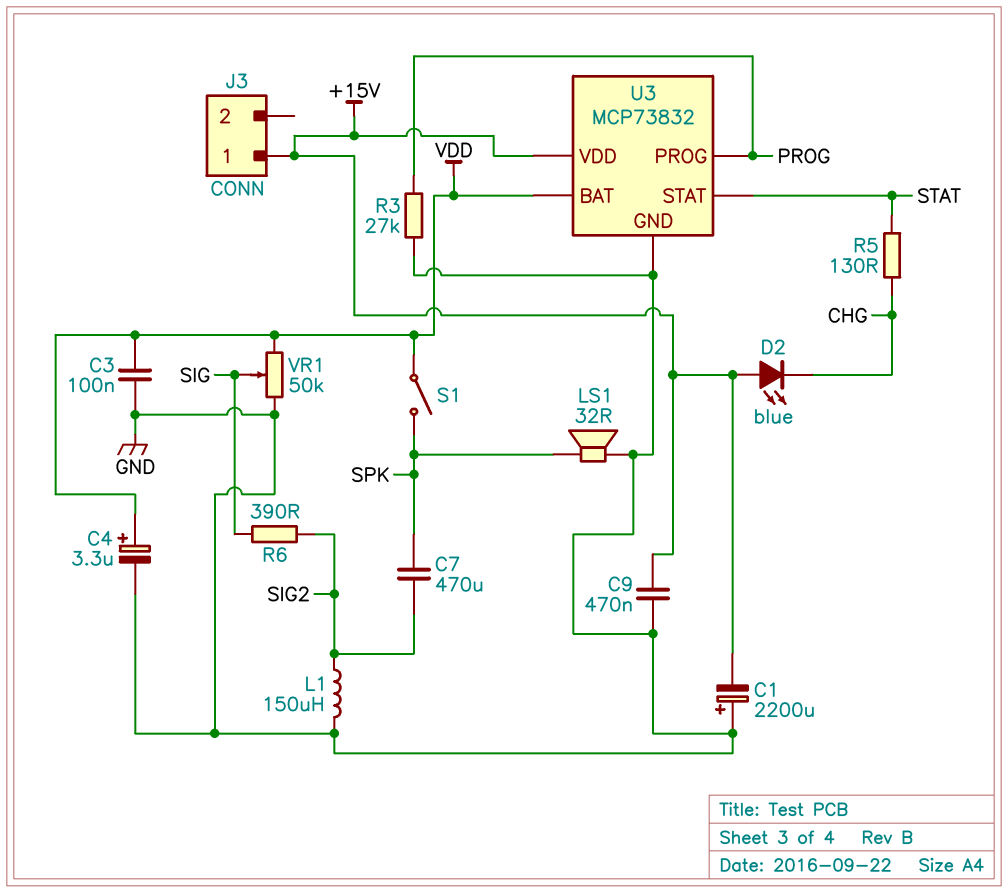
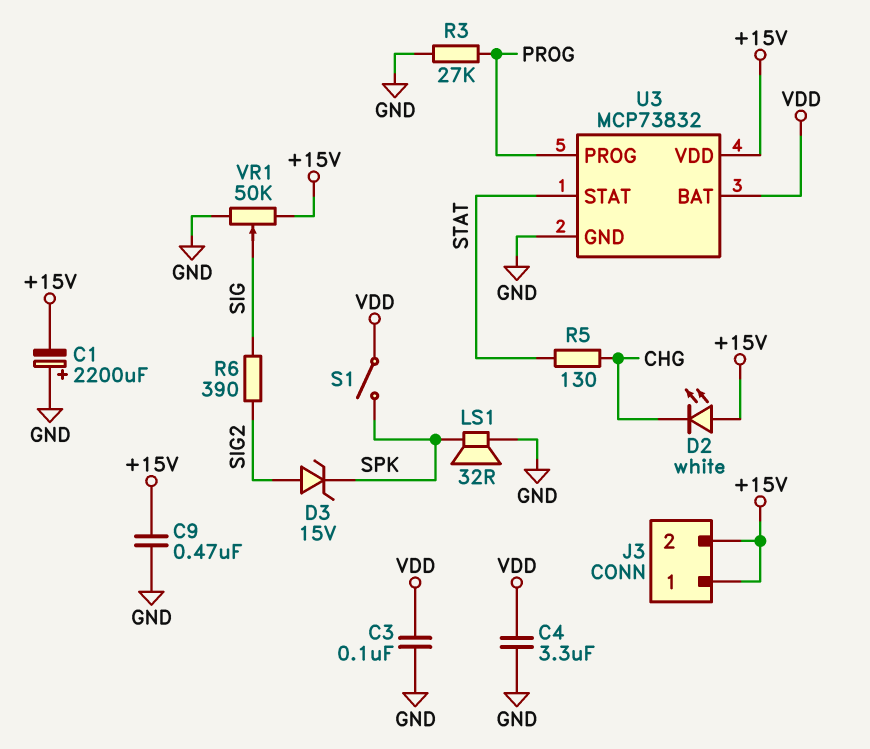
C4: 3.3uF (plus VDD, minus GND) -> 3.3uF (GND, VDD)
C7: 470uF (SIG2, SPK) -> none
D2: LED blue (A +15V, K CHG) -> LED white (A +15V, K CHG)
D3: none -> zener 15V (A SIG2, K SPK)
J3 pin 2: none -> +15V
L1: 150uH (GND, SIG2) -> none
VR1: 50k (GND, VDD, wiper SIG) -> 50k (+15V, GND, wiper SIG)

